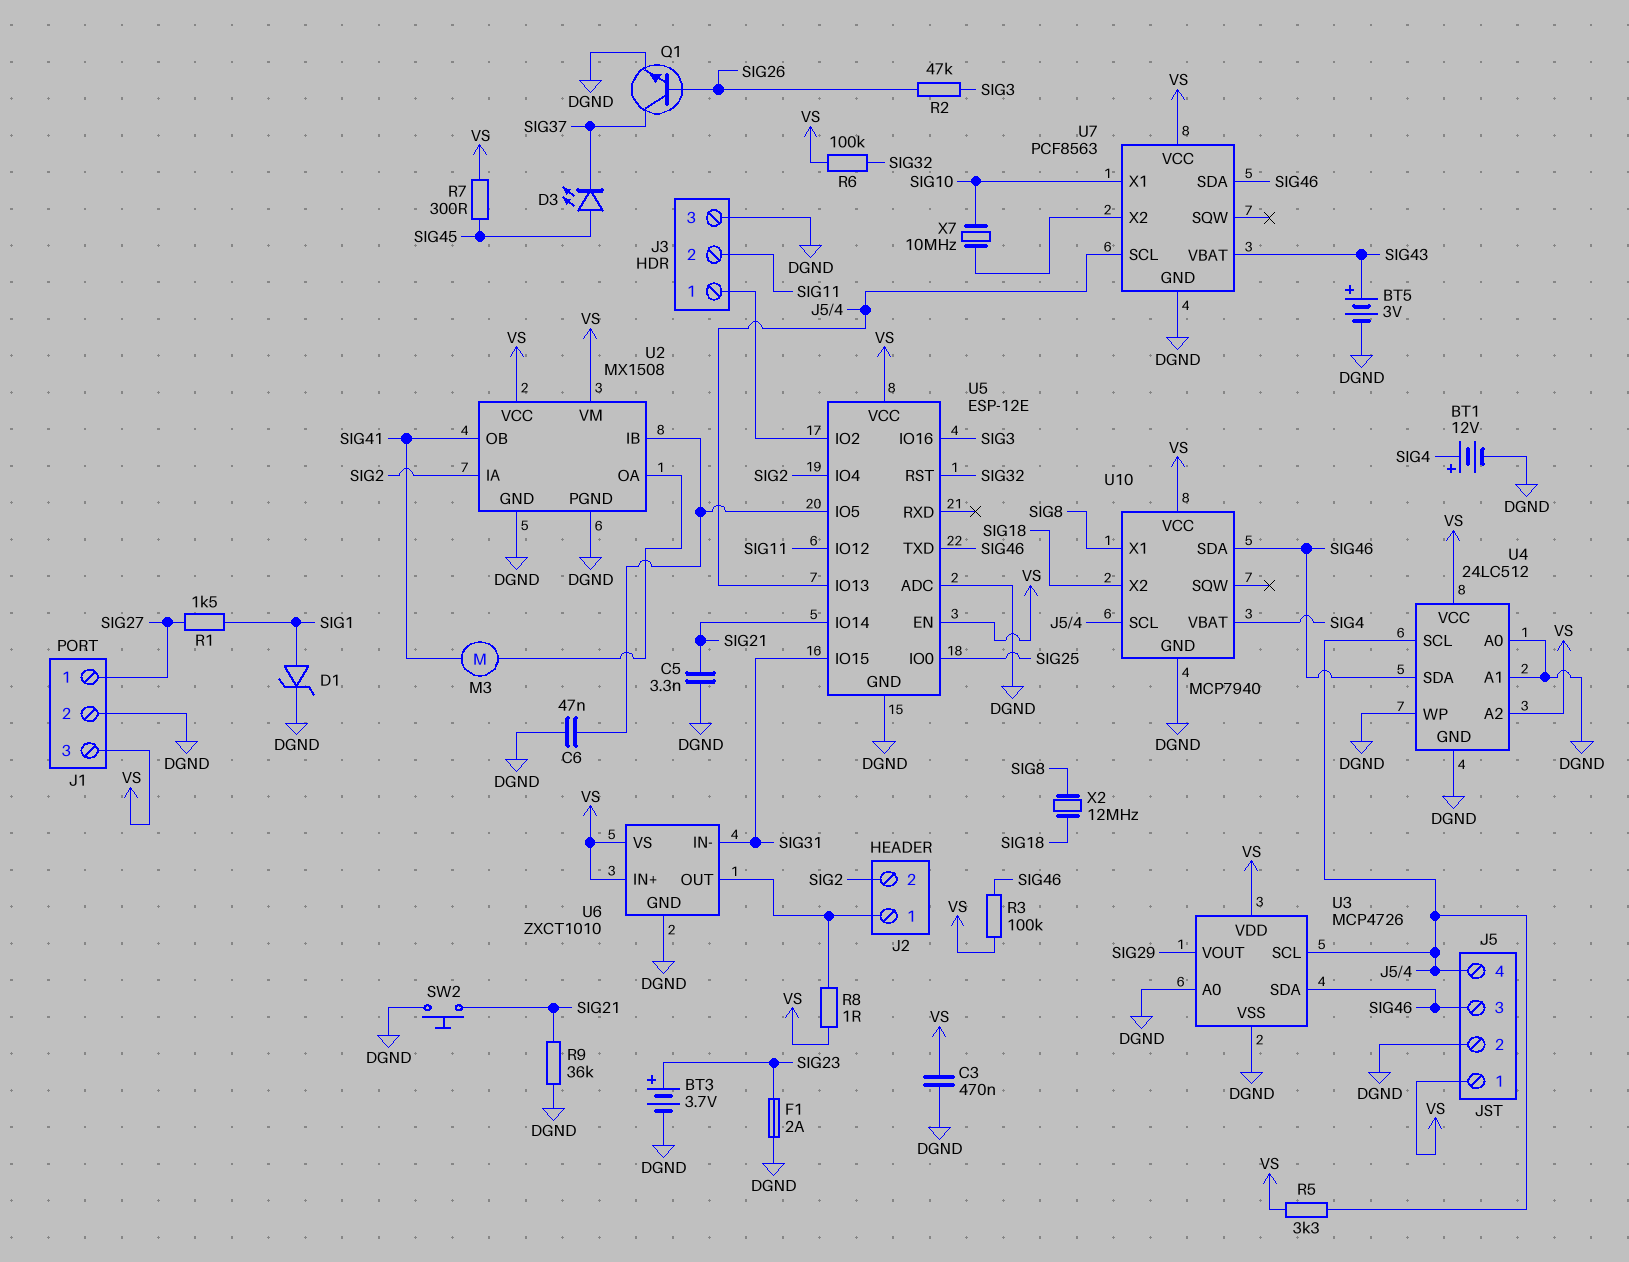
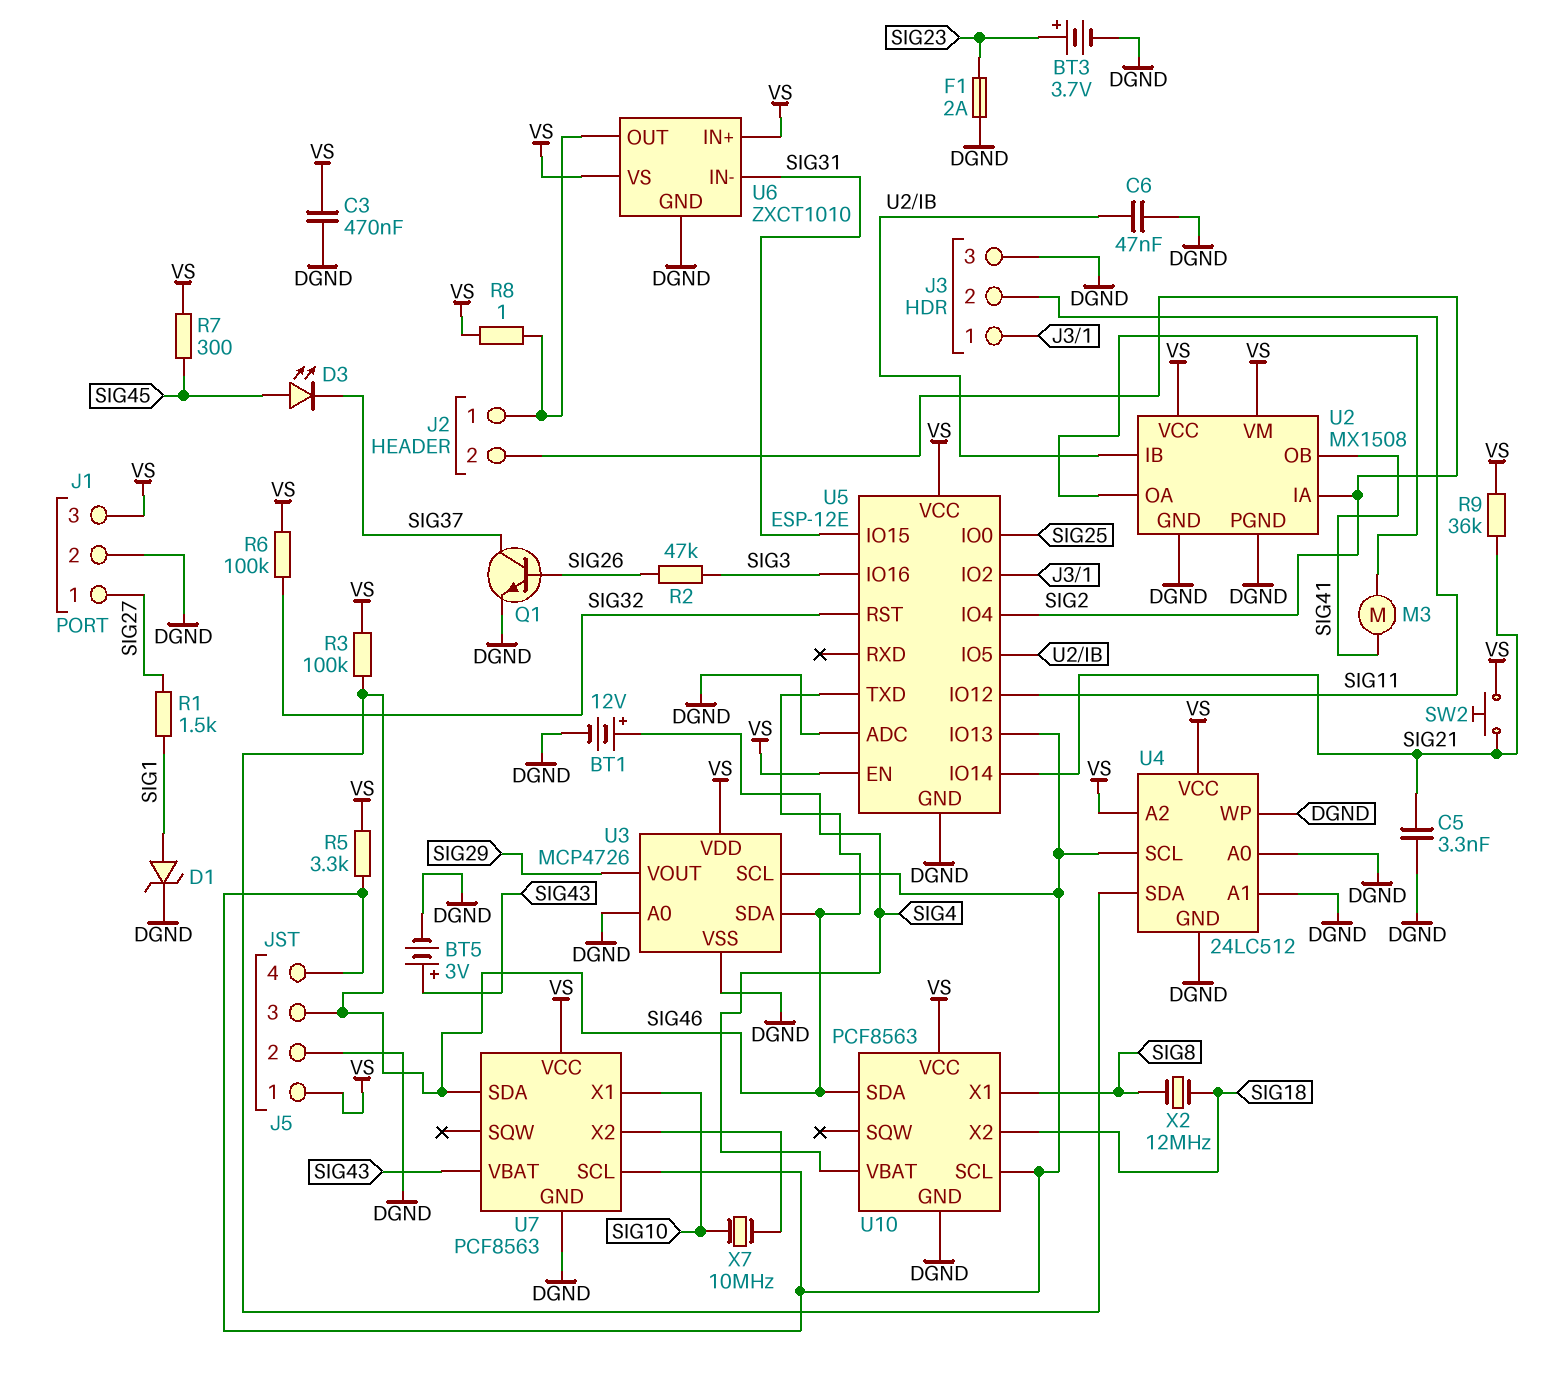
R9: 36k (DGND, SIG21) -> 36k (SIG21, VS)
SW2: button (DGND, SIG21) -> button (SIG21, VS)
U10: MCP7940 -> PCF8563

